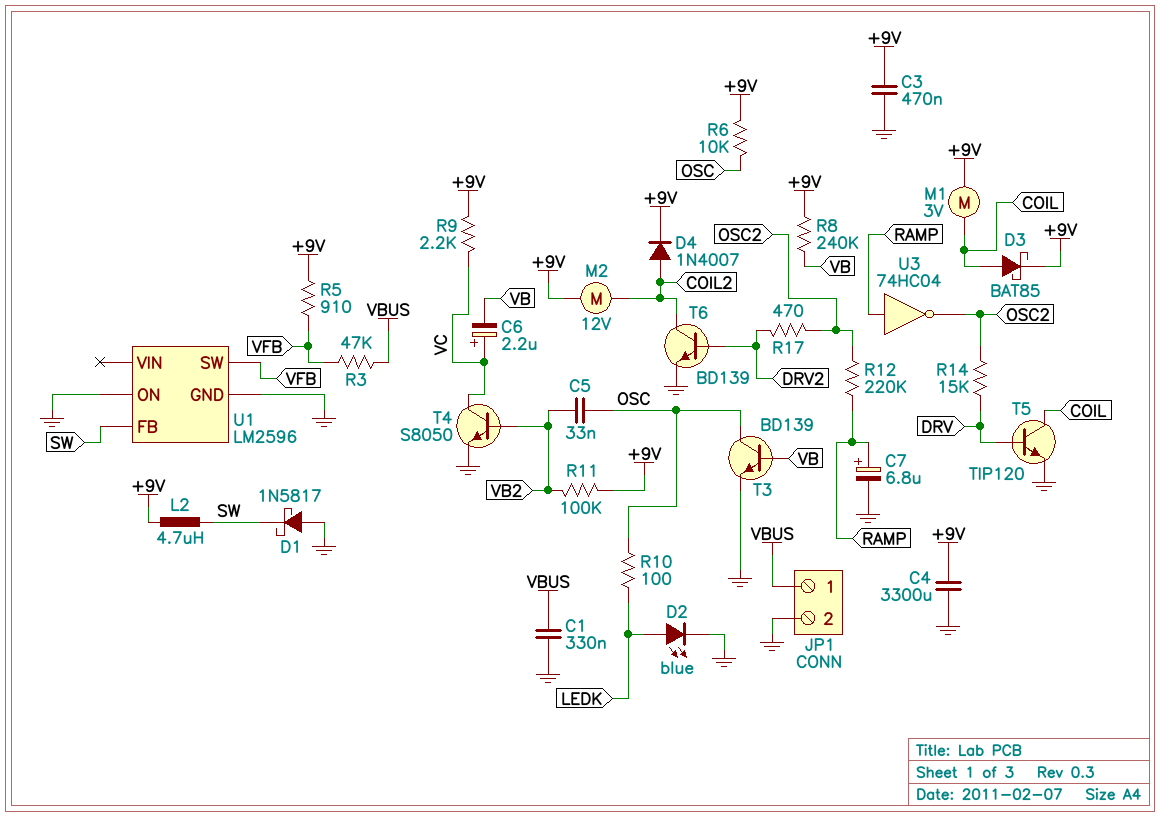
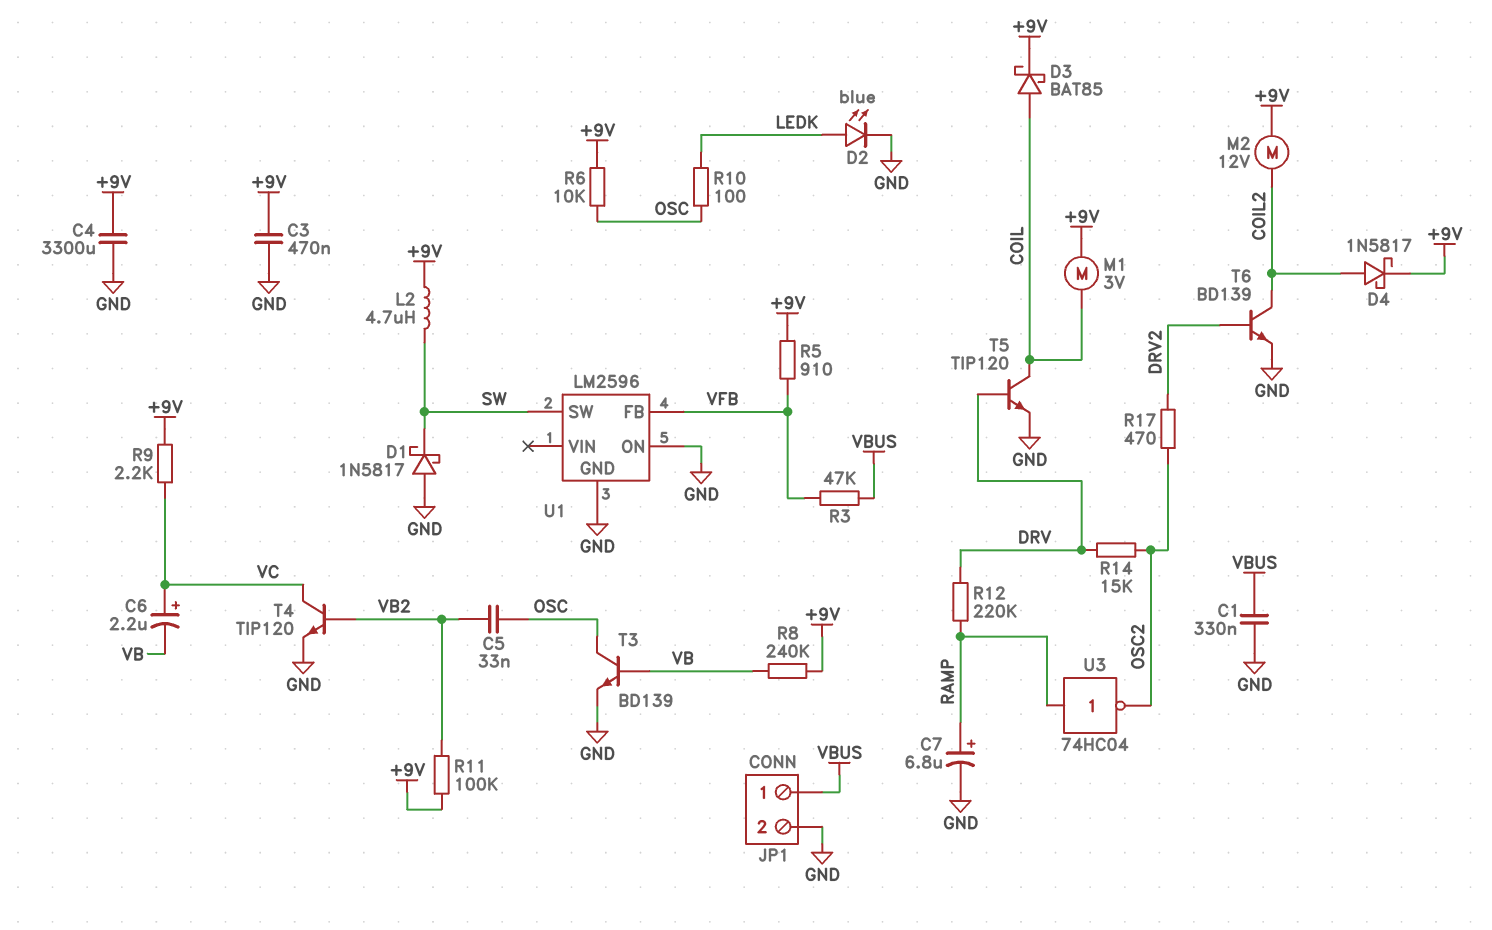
D4: diode 1N4007 (A COIL2, K +9V) -> schottky 1N5817 (A COIL2, K +9V)
R12: 220k (OSC2, RAMP) -> 220k (DRV, RAMP)
T4: NPN S8050 (B VB2, C VC, E GND) -> NPN TIP120 (B VB2, C VC, E GND)
U1 pin FB: SW -> VFB
U1 pin SW: VFB -> SW

